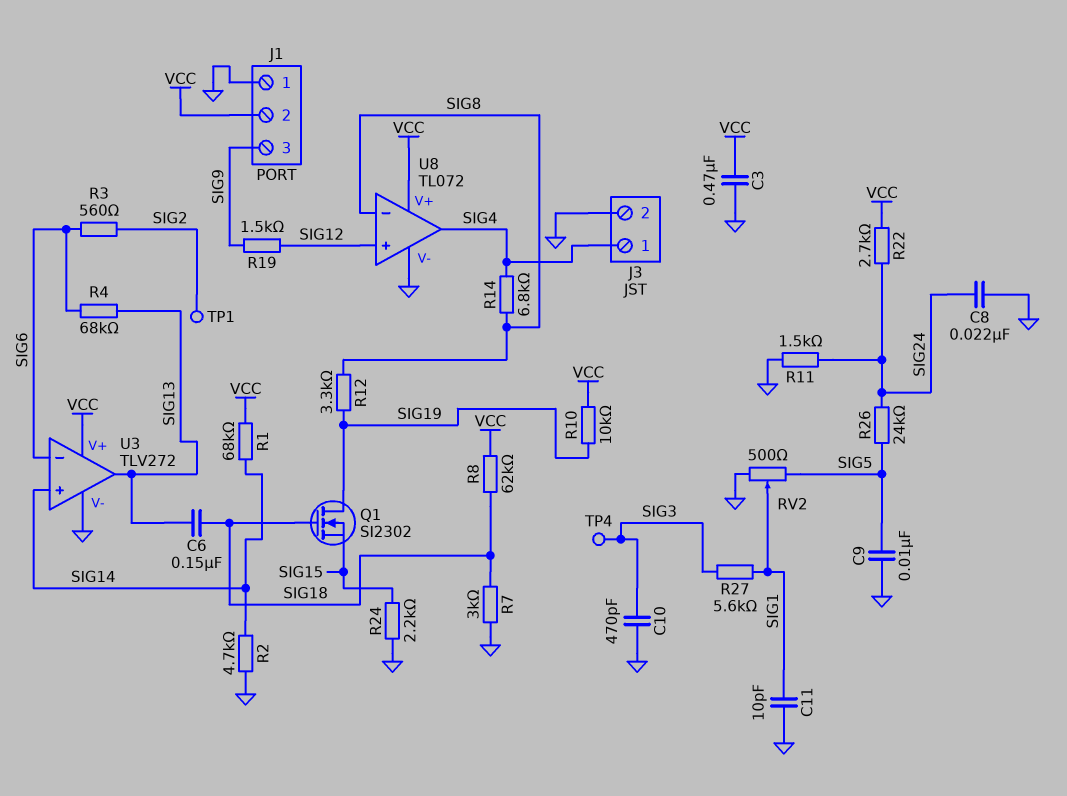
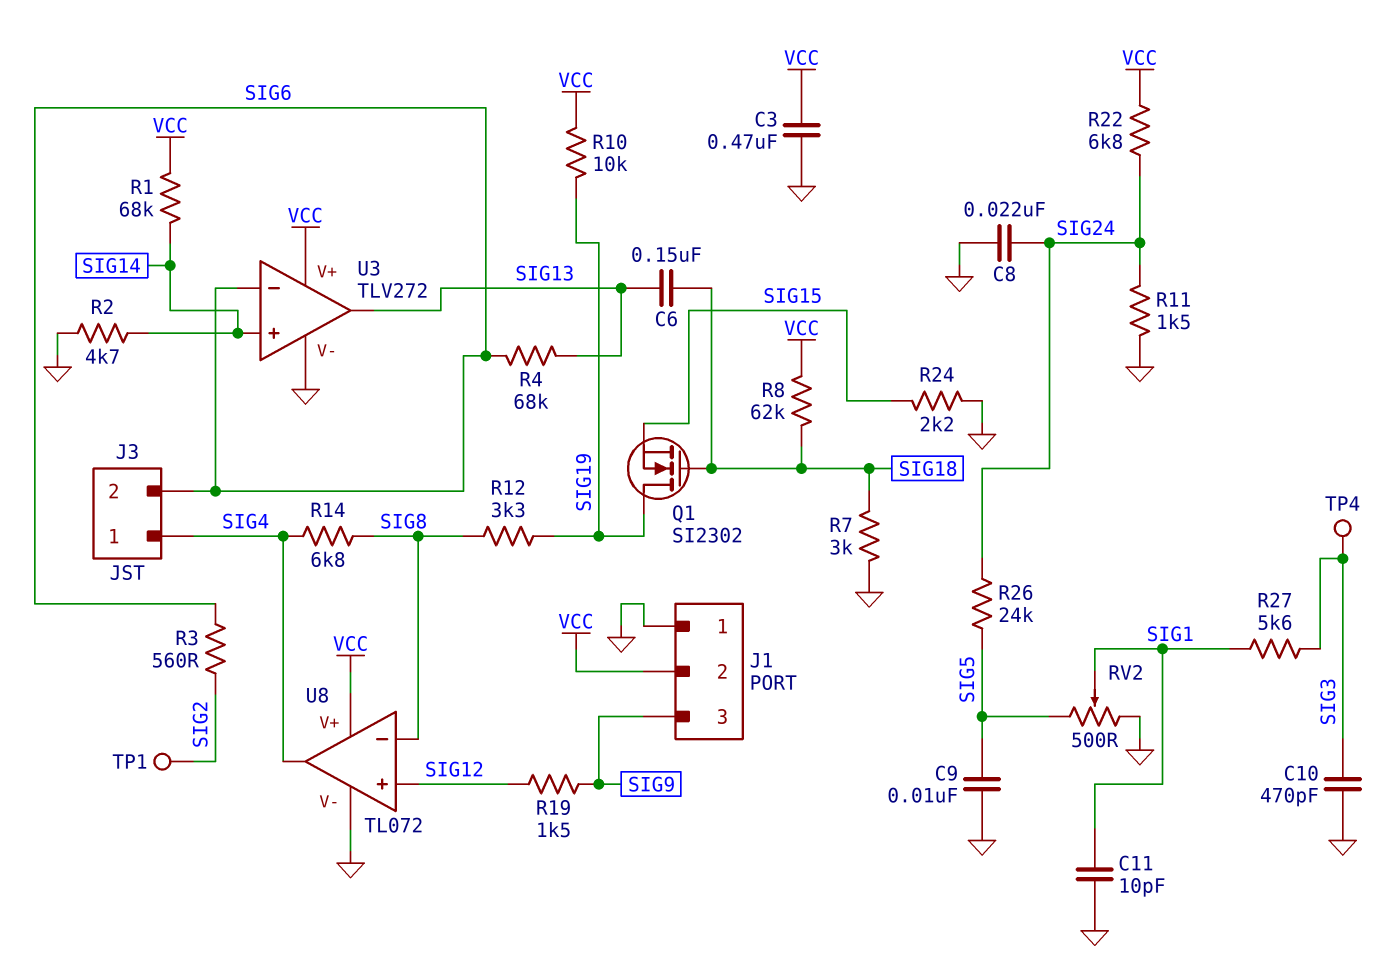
J3 pin 2: GND -> SIG6
R22: 2.7k (SIG24, VCC) -> 6.8k (SIG24, VCC)

